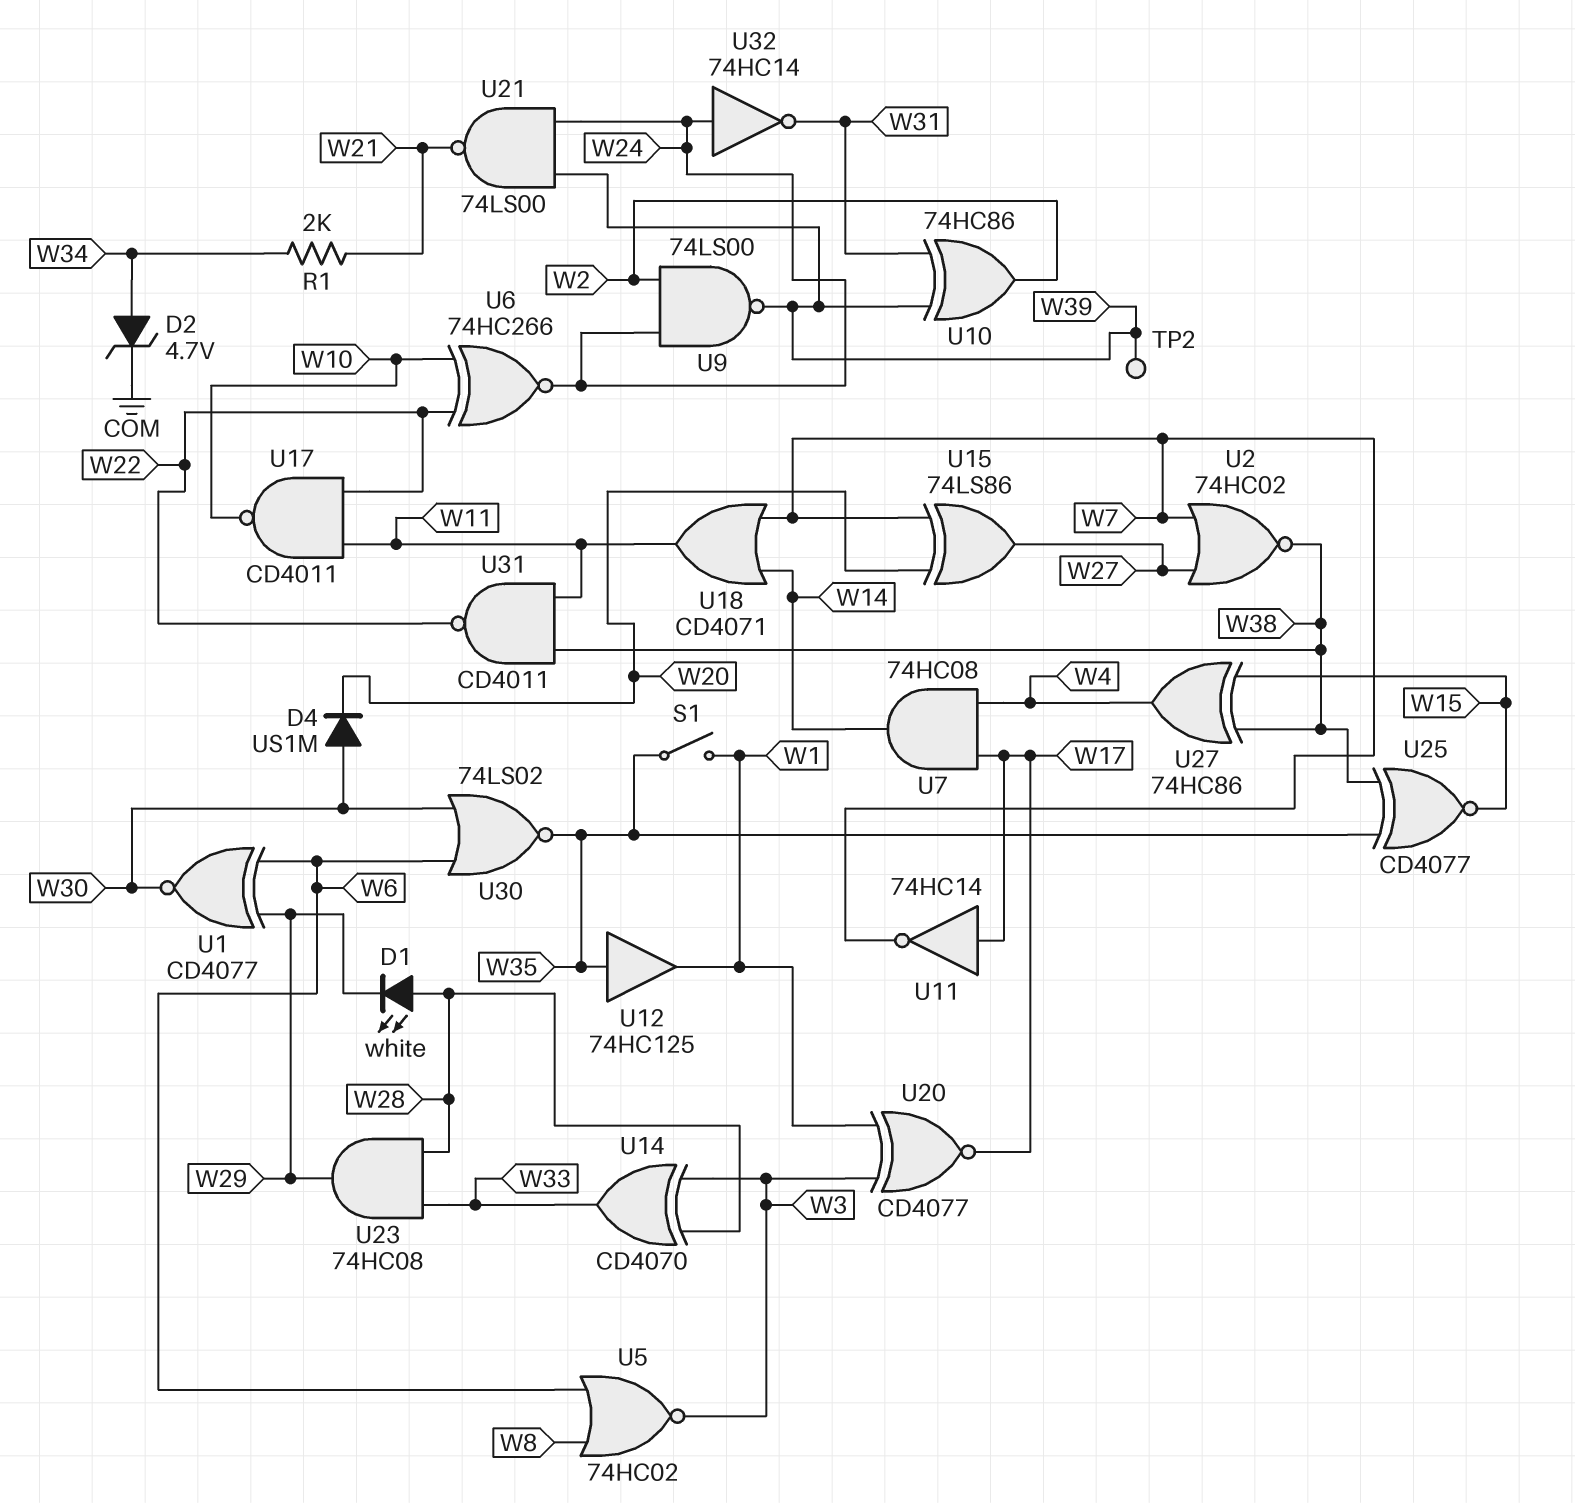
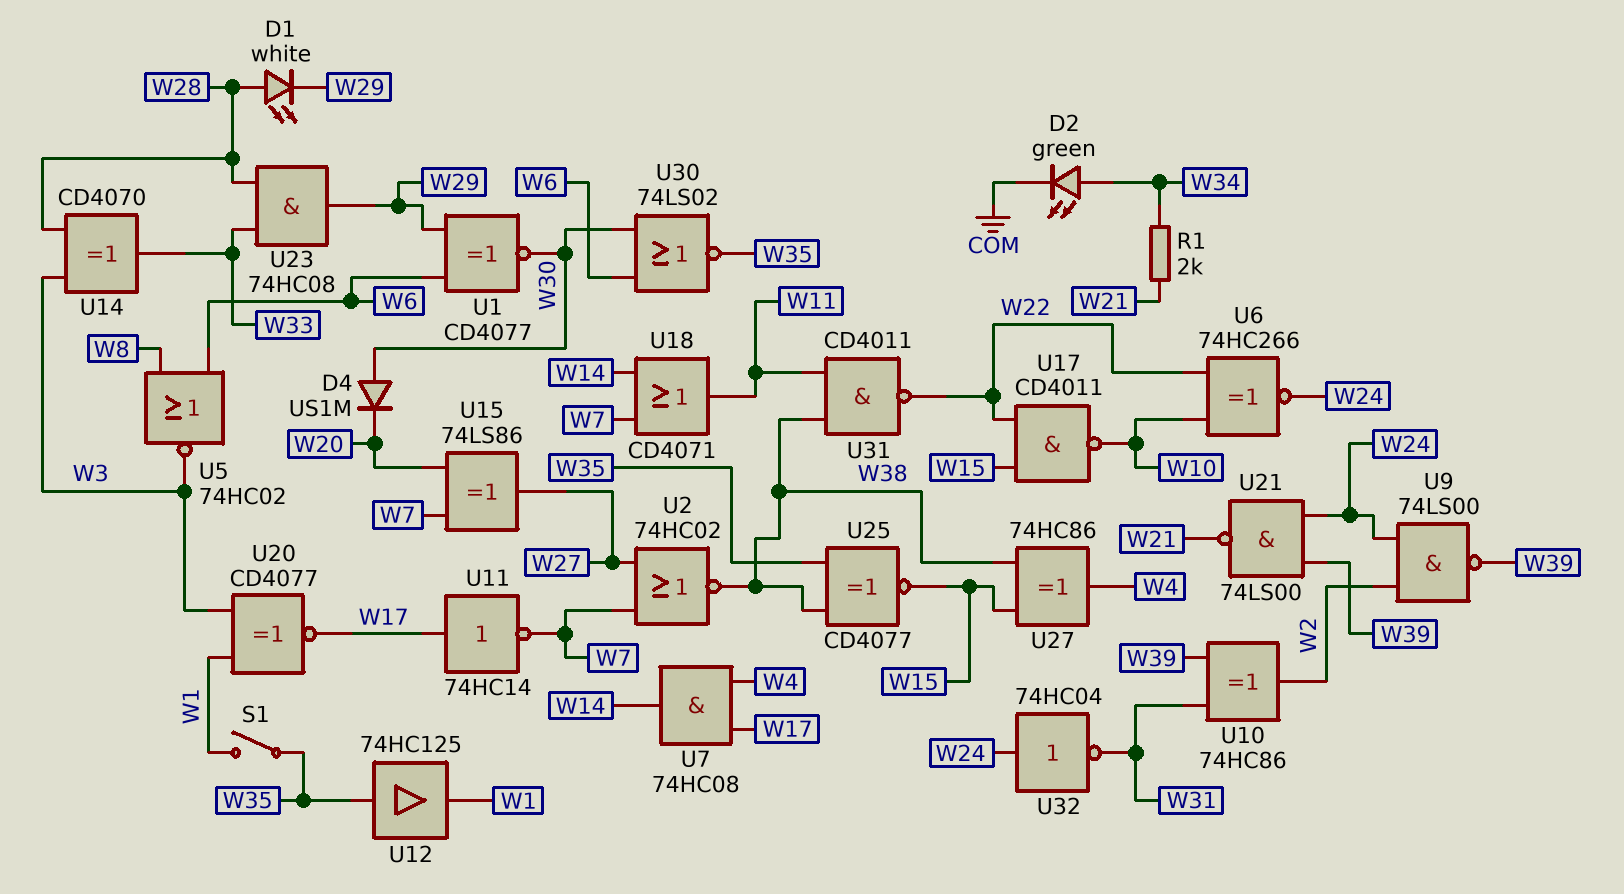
D2: zener 4.7V (A W34, K COM) -> LED green (A W34, K COM)
TP2: test point (W39) -> none
U17: NAND CD4011 (in W11, in W22, out W10) -> NAND CD4011 (in W15, in W22, out W10)
U32: NOT 74HC14 (in W24, out W31) -> NOT 74HC04 (in W24, out W31)

